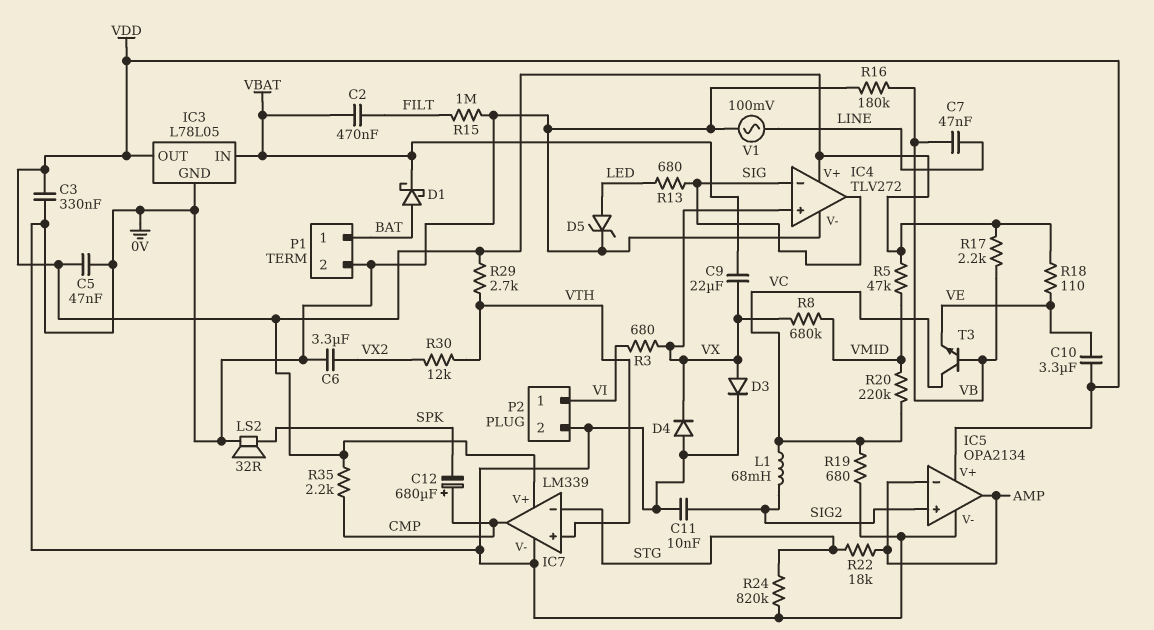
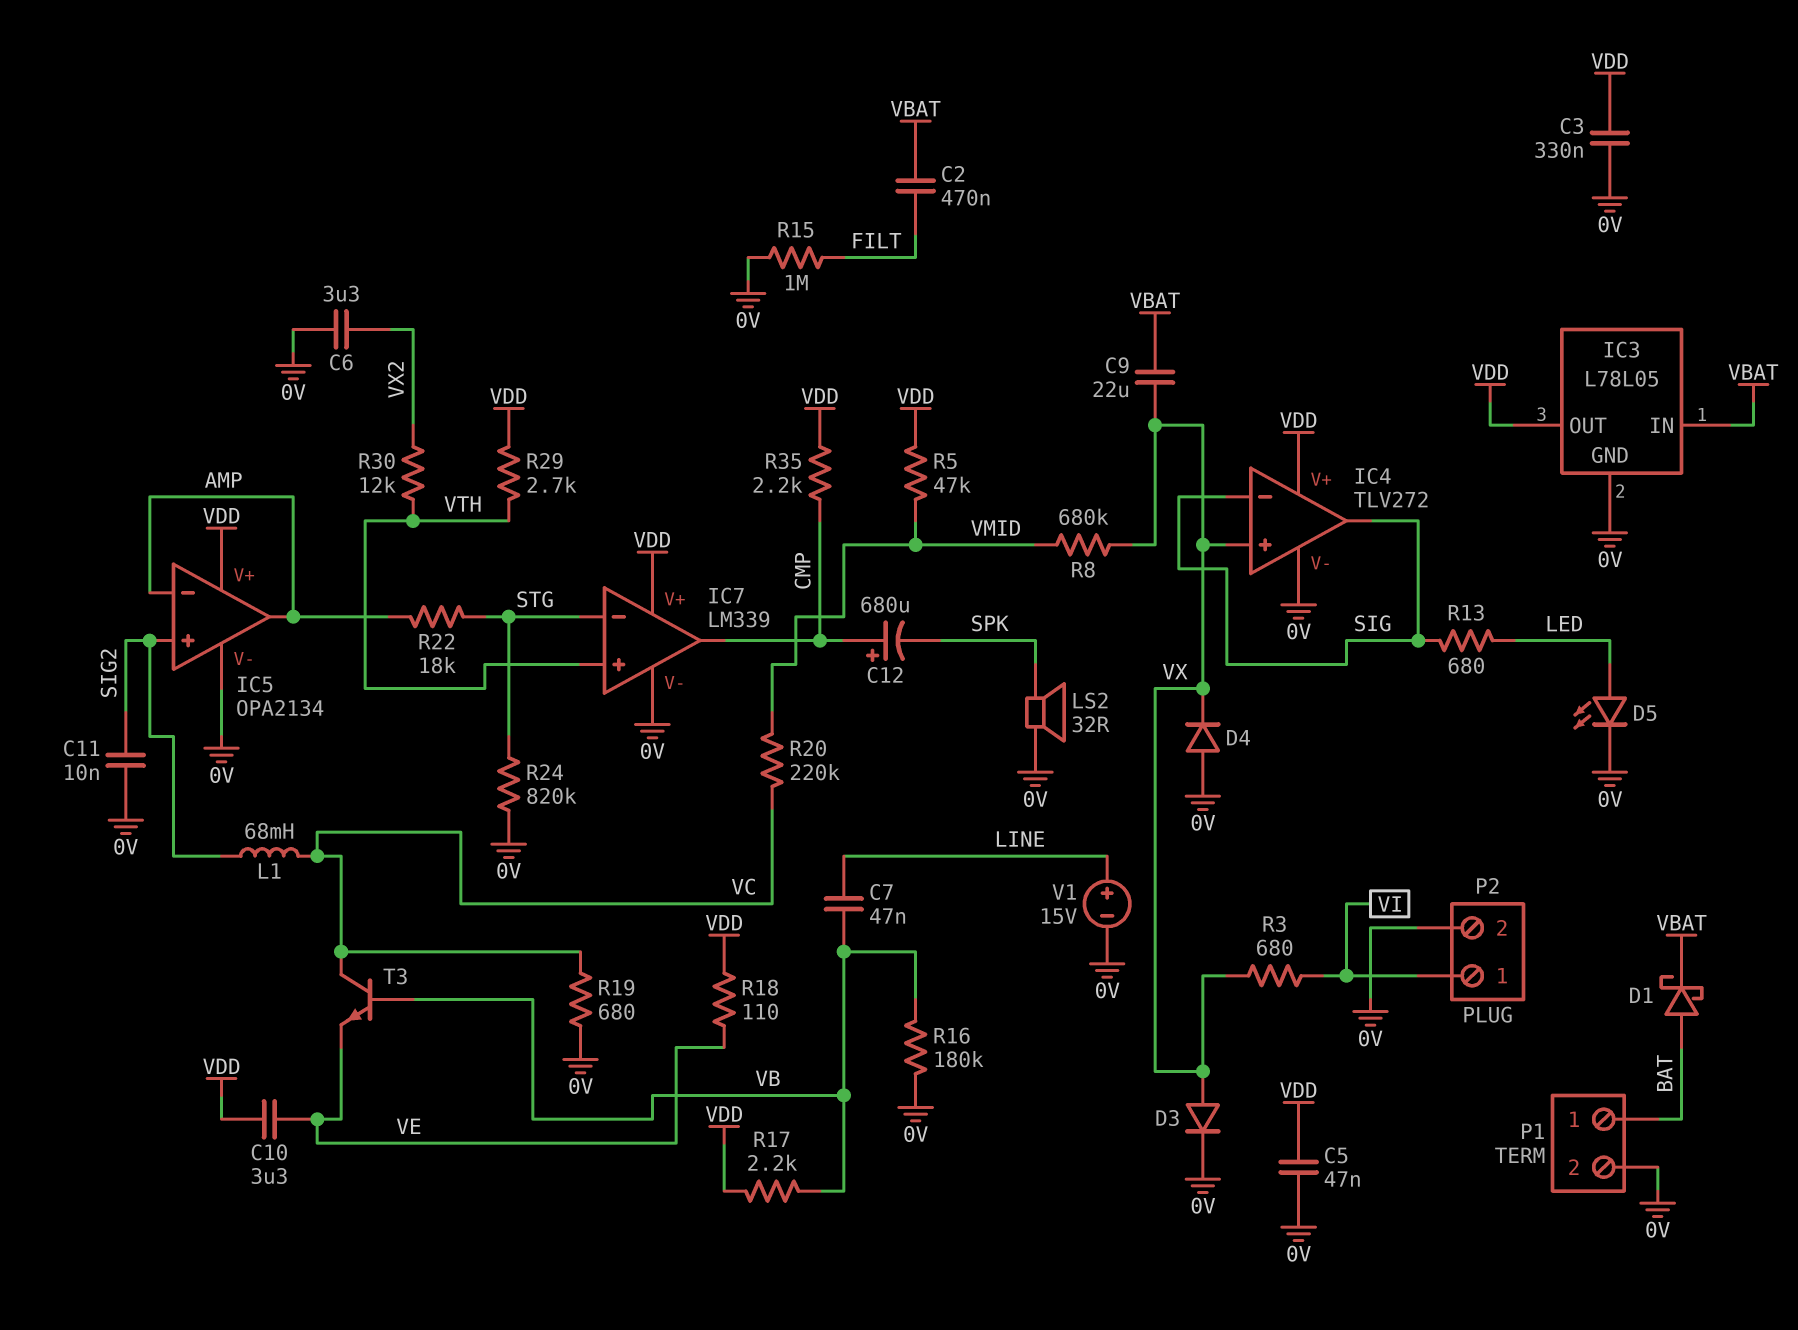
D5: zener (A LED, K 0V) -> LED (A LED, K 0V)
V1: AC 100mV (0V, LINE) -> 15V (plus LINE, minus 0V)

